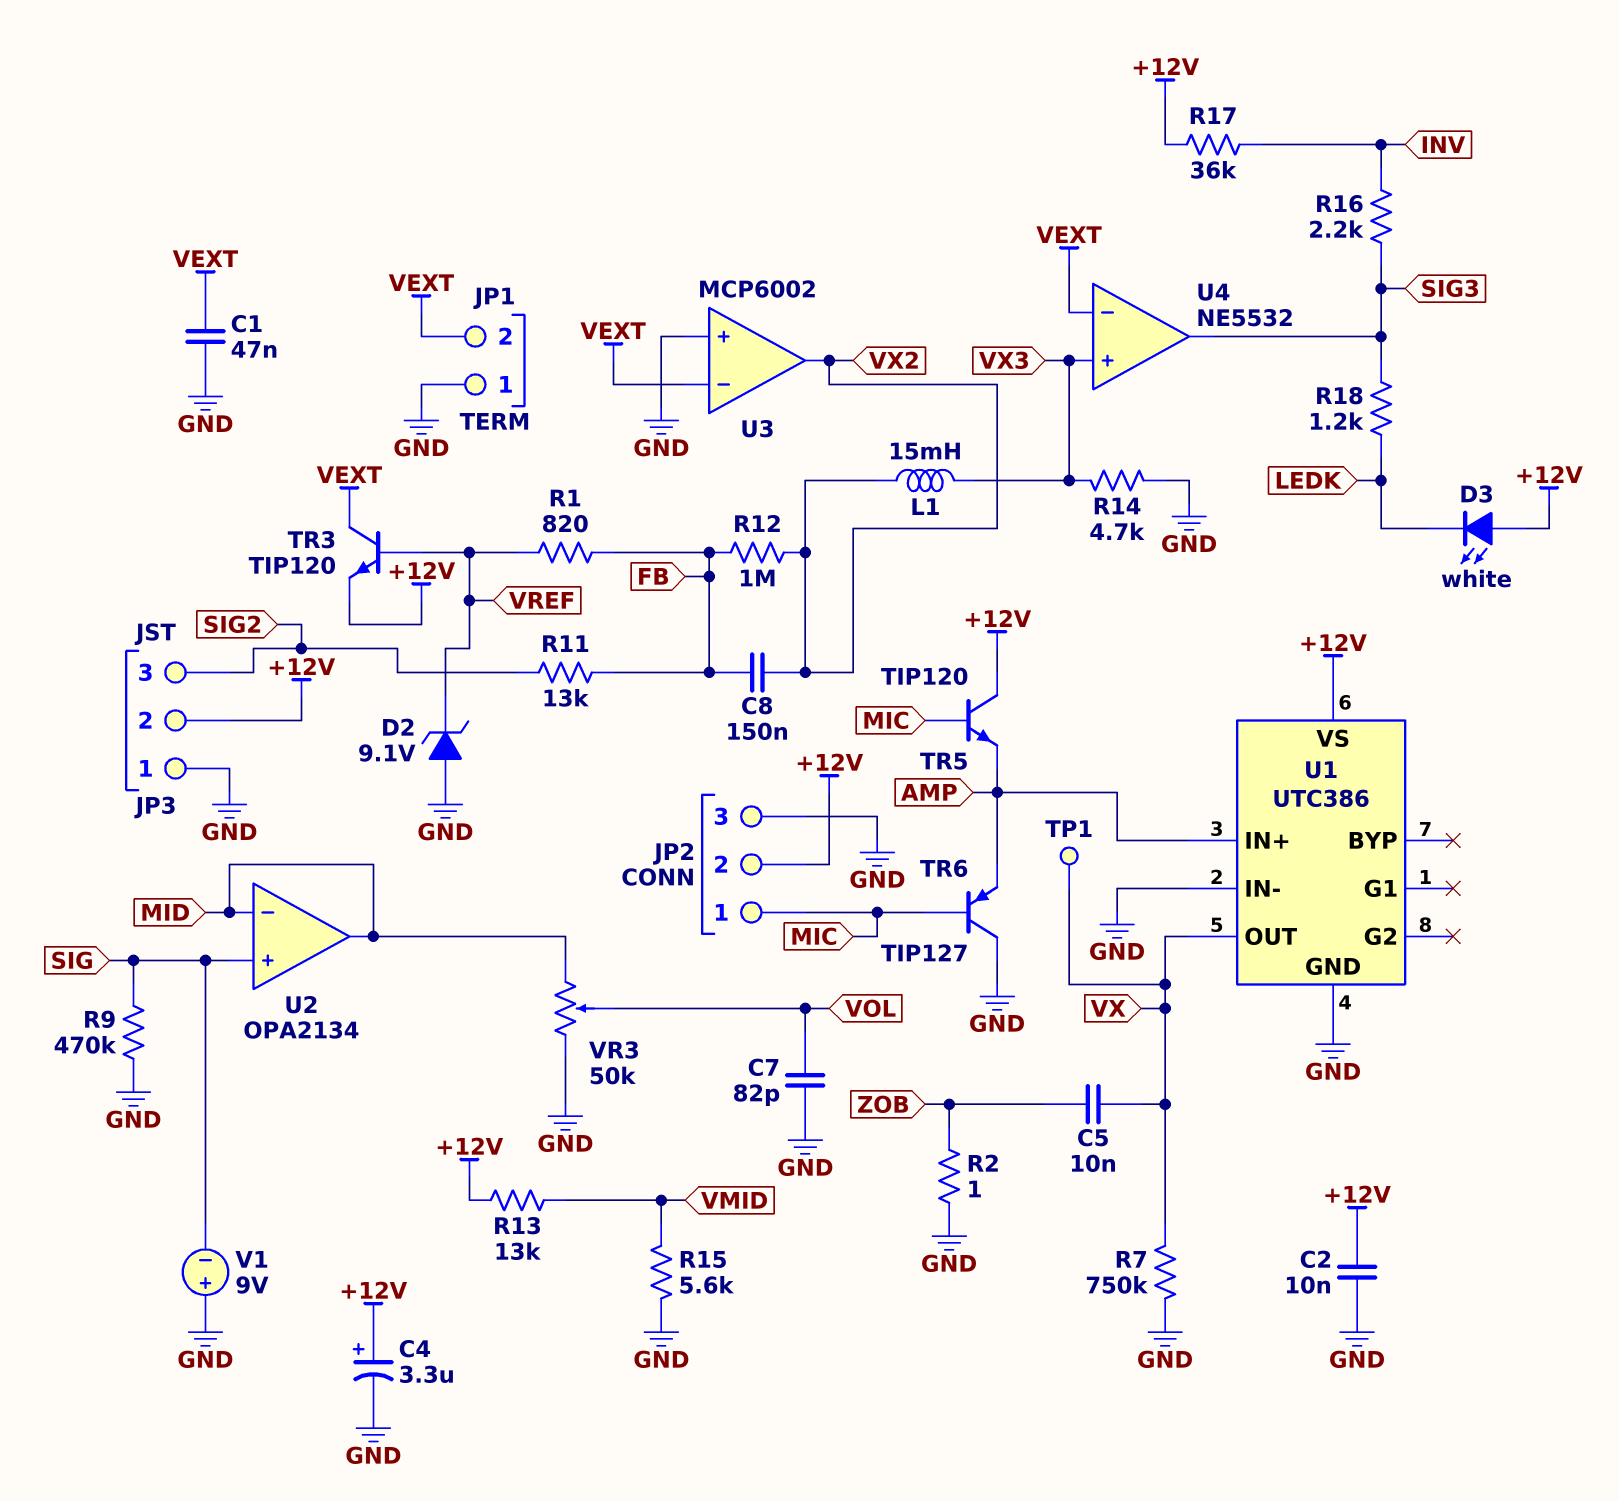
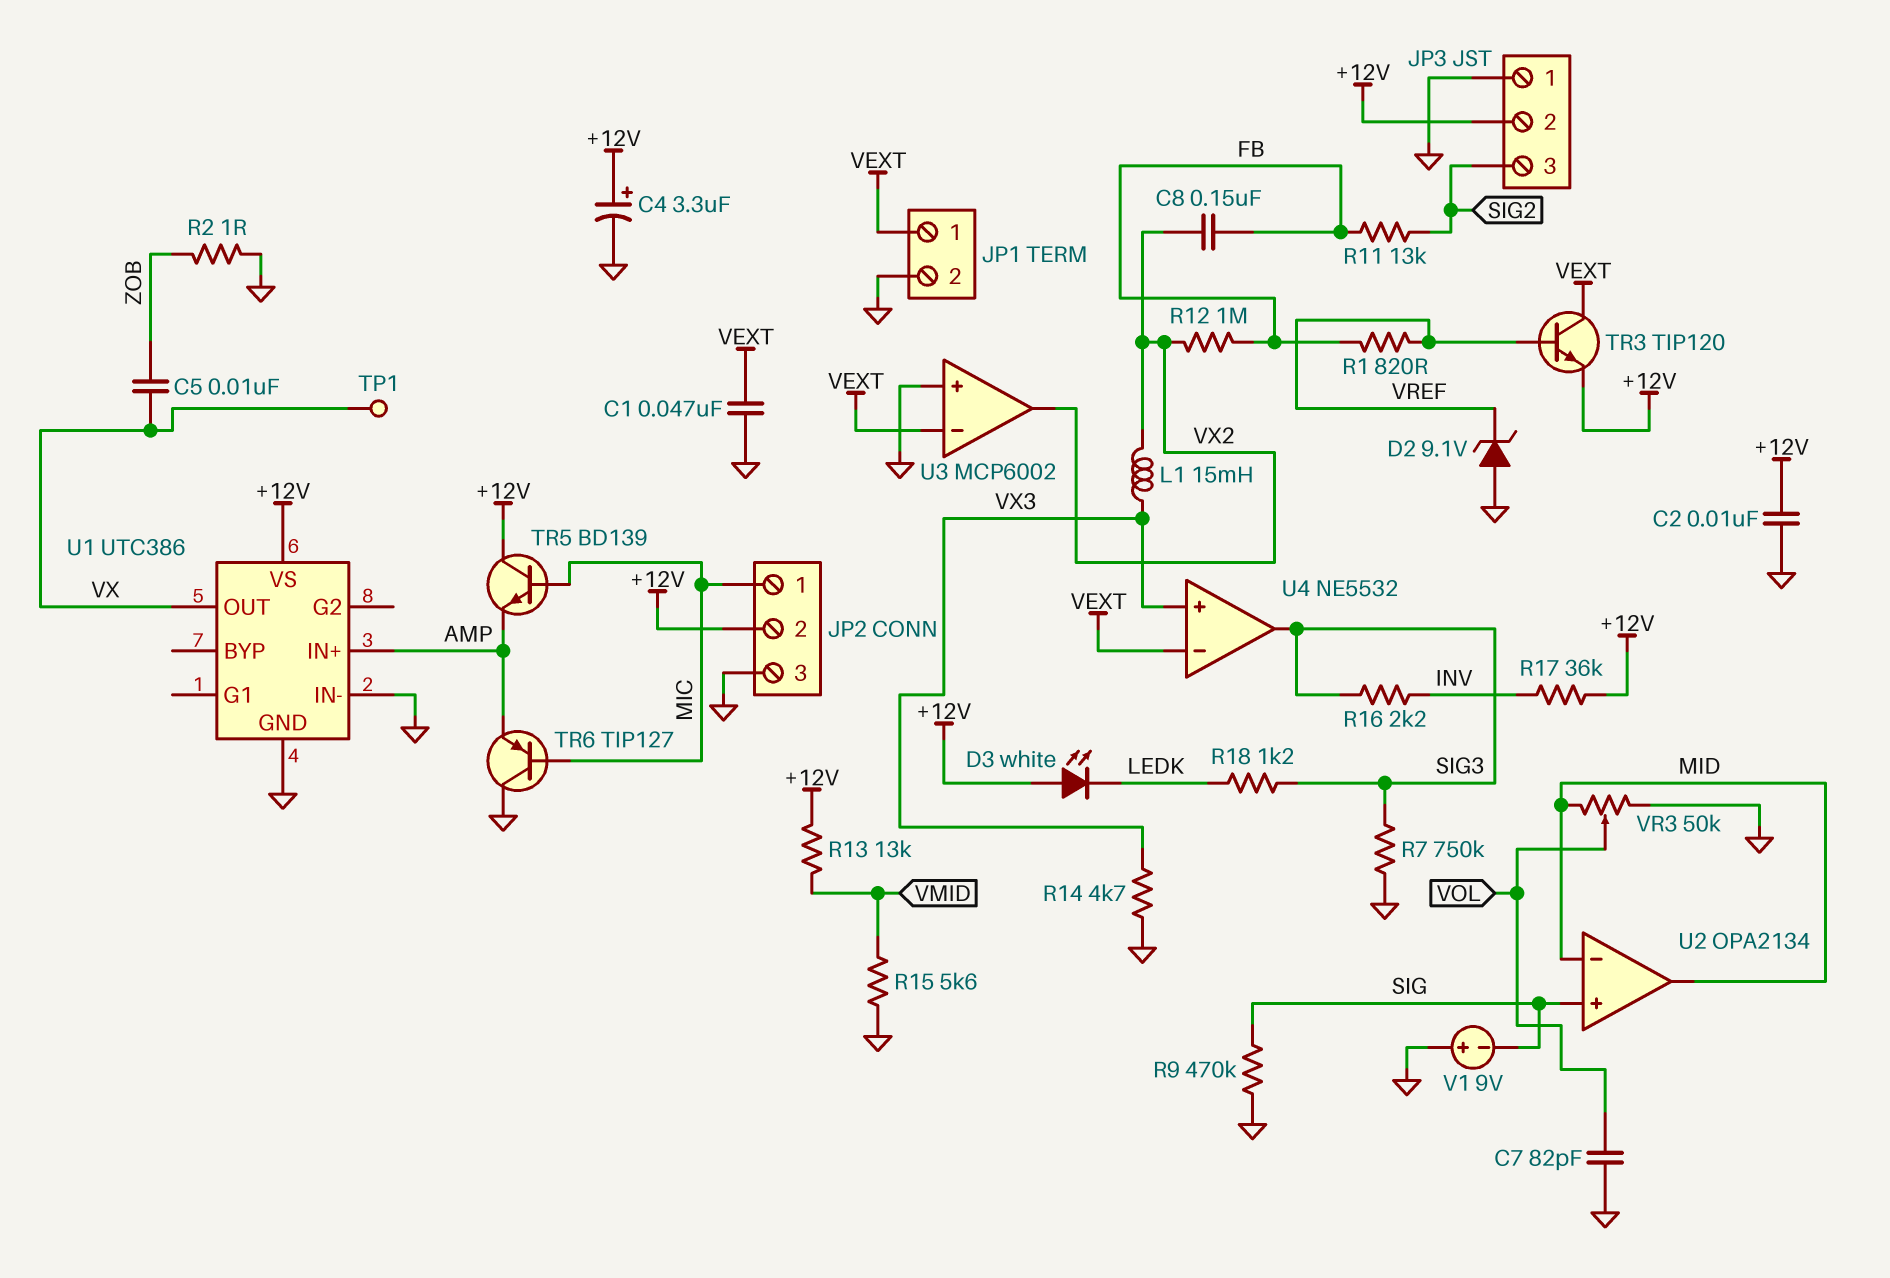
JP1 pin 1: GND -> VEXT
JP1 pin 2: VEXT -> GND
R7: 750k (GND, VX) -> 750k (GND, SIG3)
TR5: NPN TIP120 (B MIC, C +12V, E AMP) -> NPN BD139 (B MIC, C +12V, E AMP)

